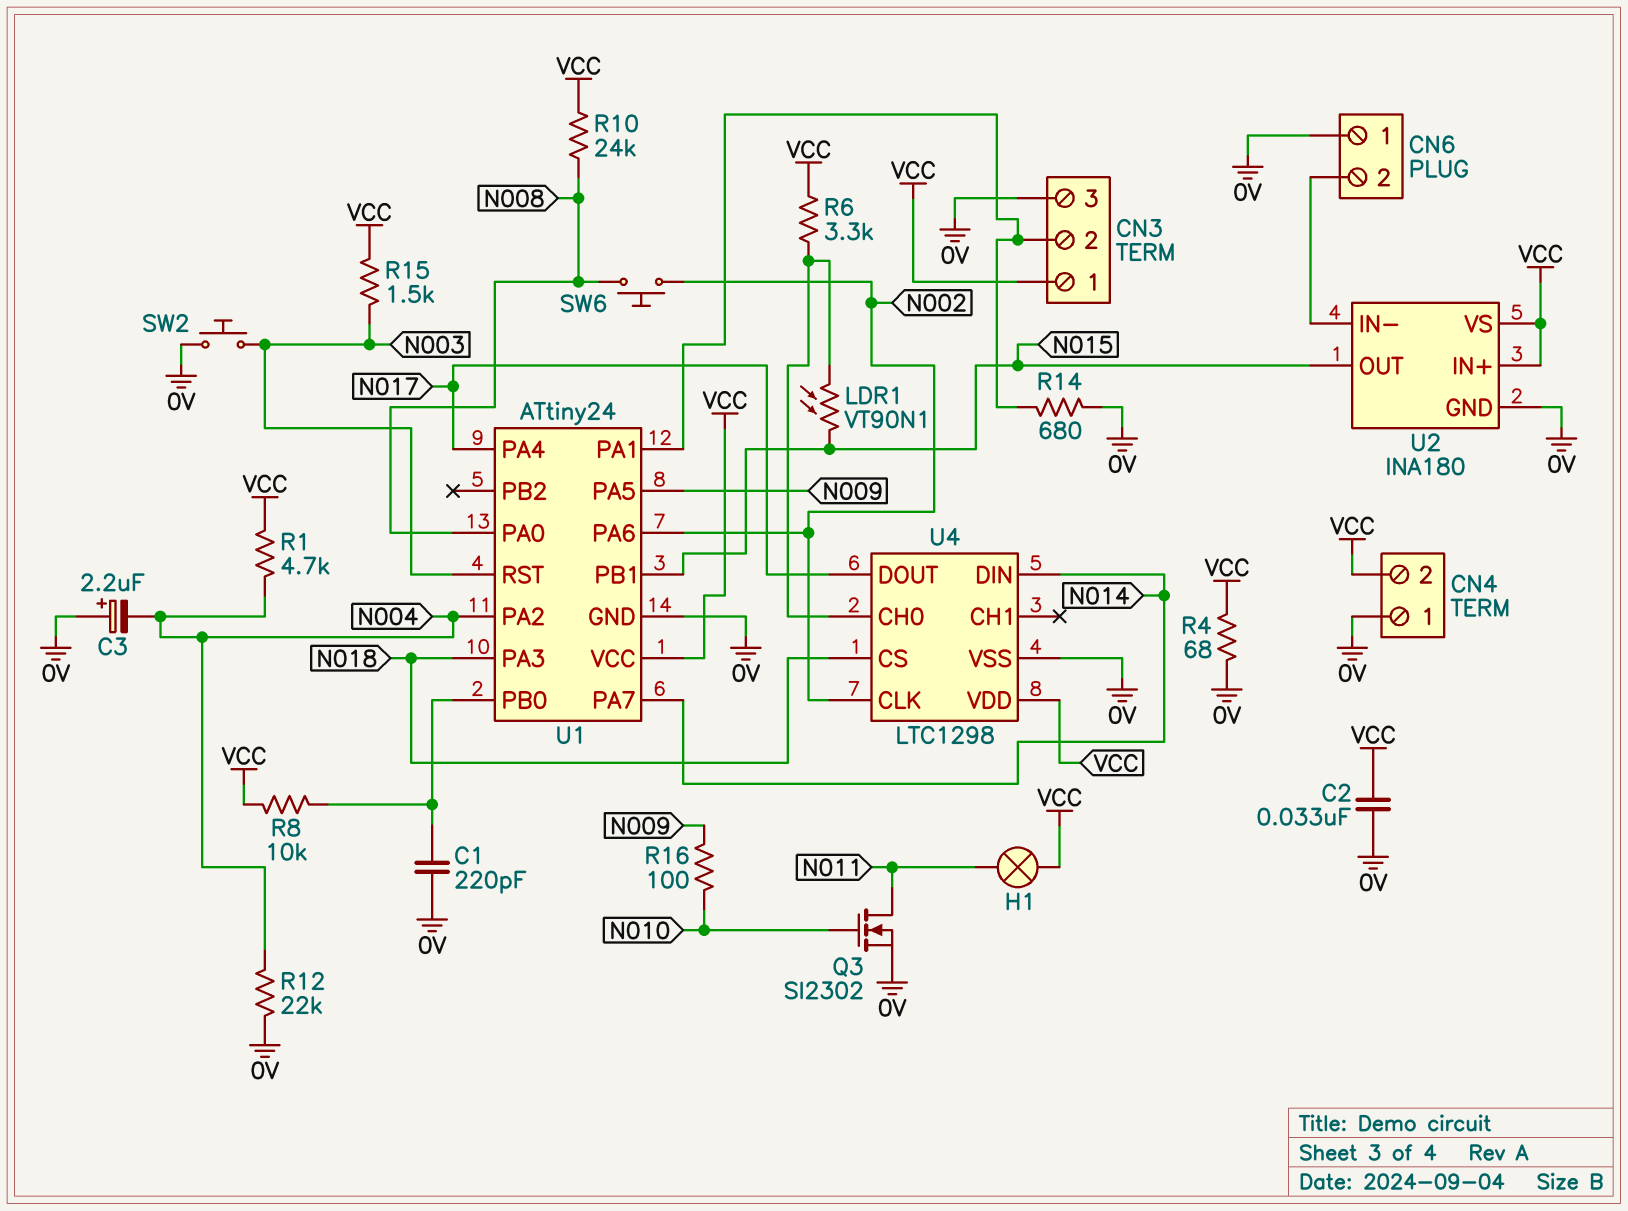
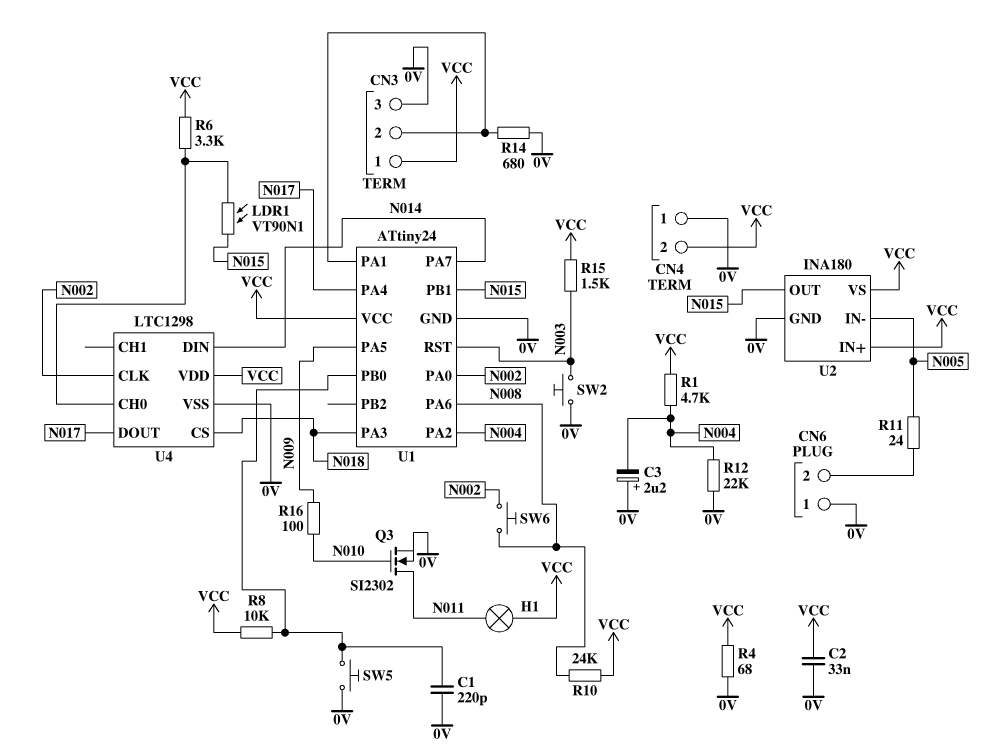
R11: none -> 24 (CN6/2, N005)
SW5: none -> button (0V, U1/PB0)
U1 pin PA0: N008 -> N002
U1 pin PA6: N002 -> N008
U2 pin IN-: CN6/2 -> N005

